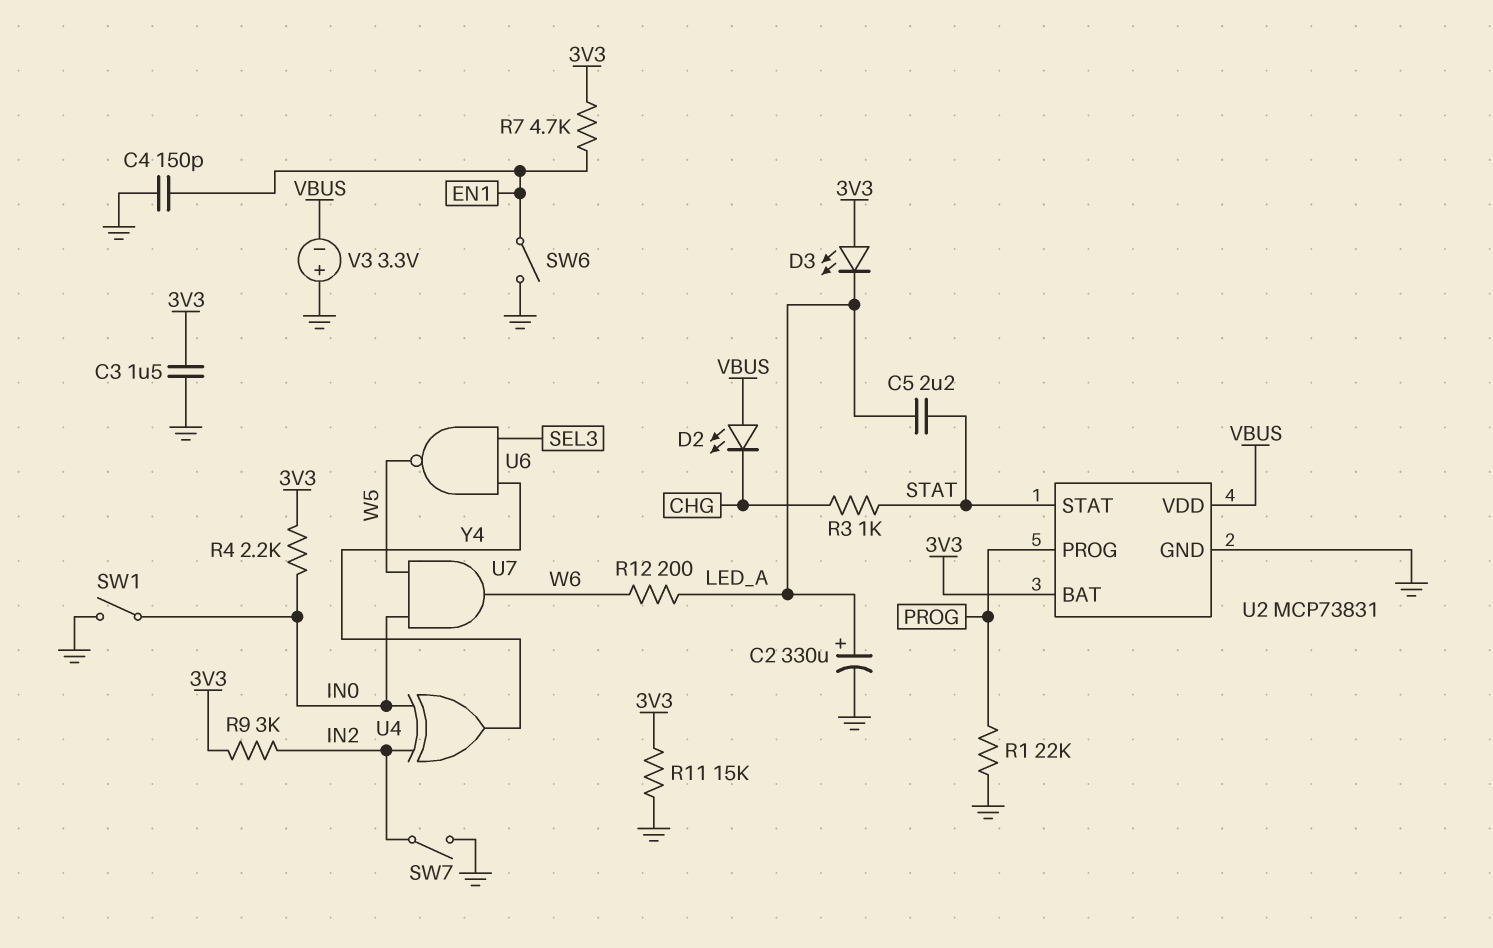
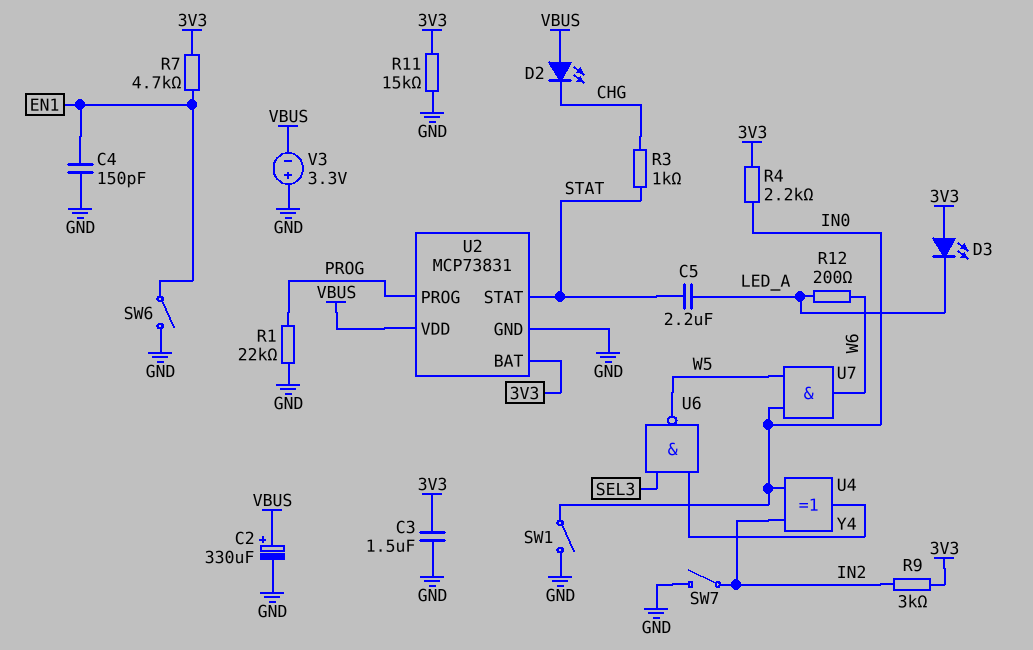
C2: 330uF (plus LED_A, minus GND) -> 330uF (plus VBUS, minus GND)

